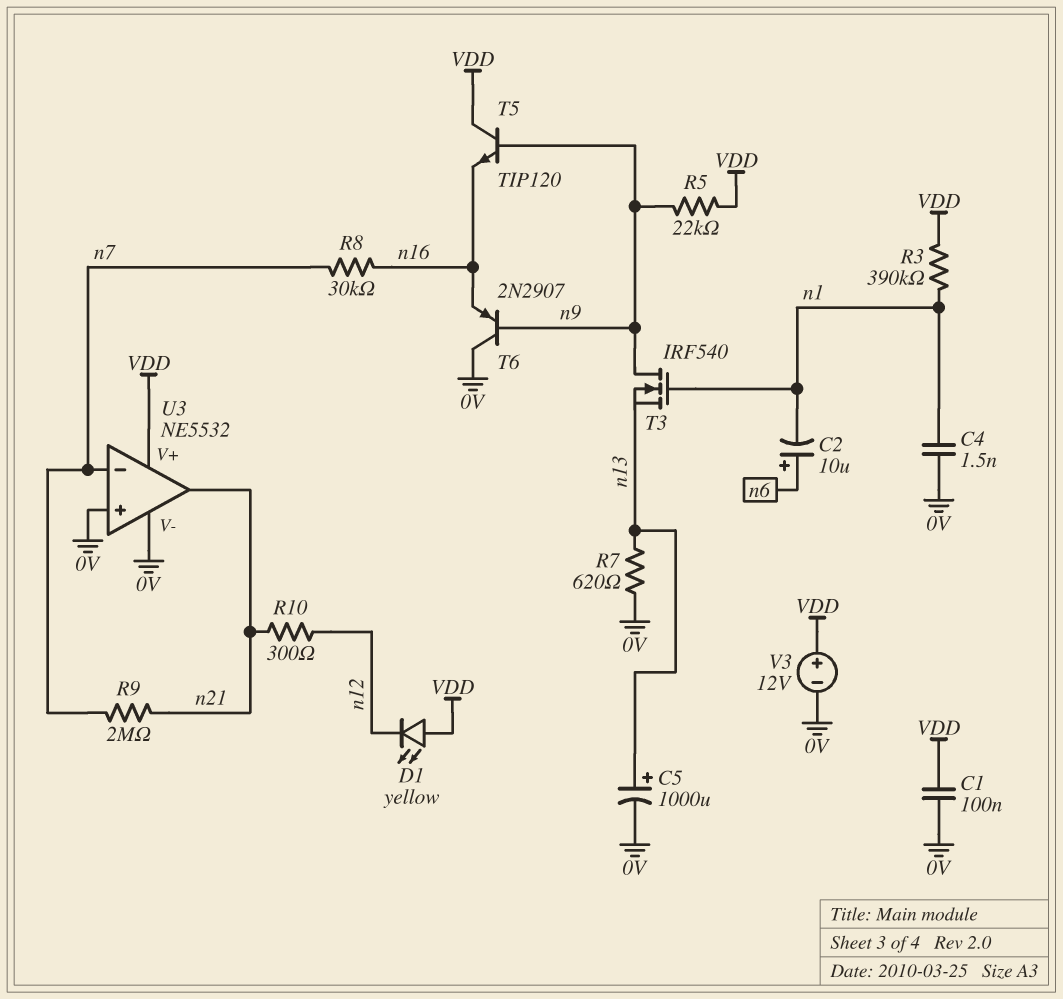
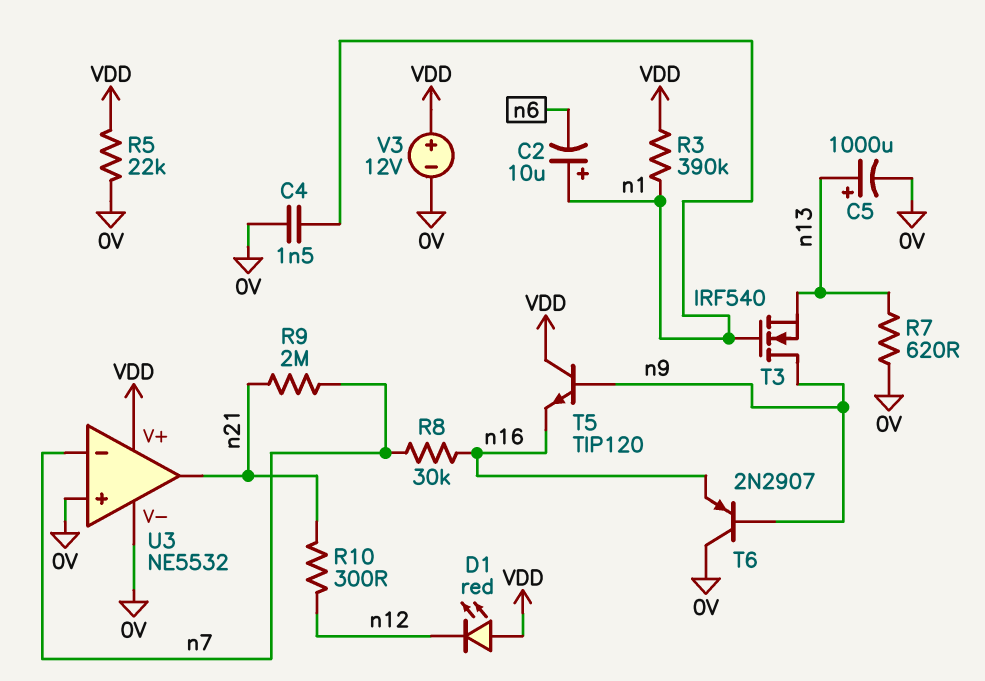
C1: 100nF (0V, VDD) -> none
C2: 10uF (plus n6, minus n1) -> 10uF (plus n1, minus n6)
D1: LED yellow (A VDD, K n12) -> LED red (A VDD, K n12)
R5: 22k (VDD, n9) -> 22k (0V, VDD)

